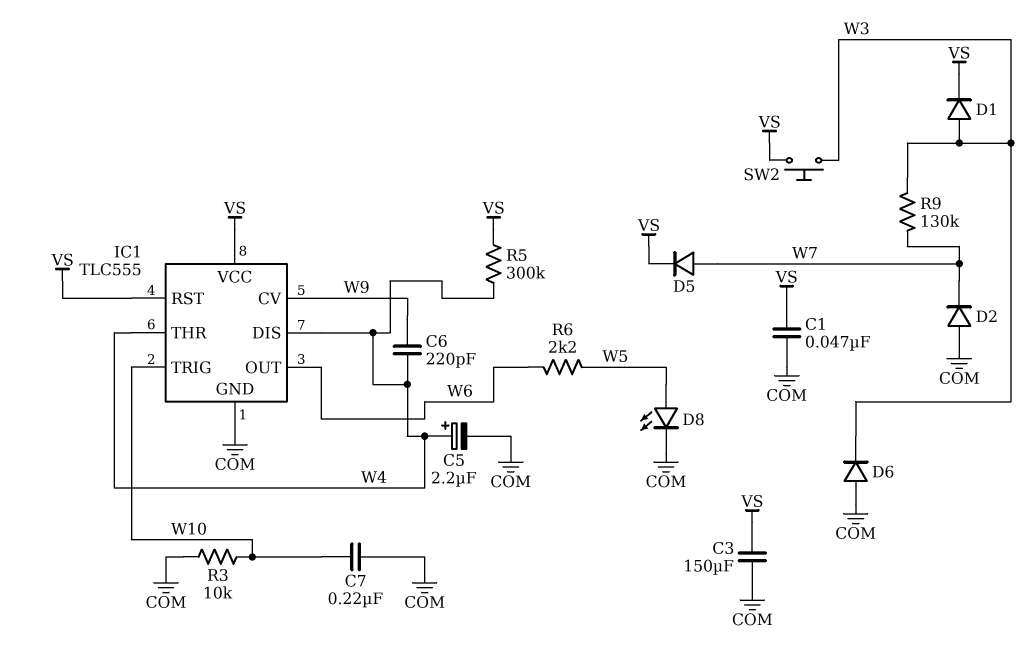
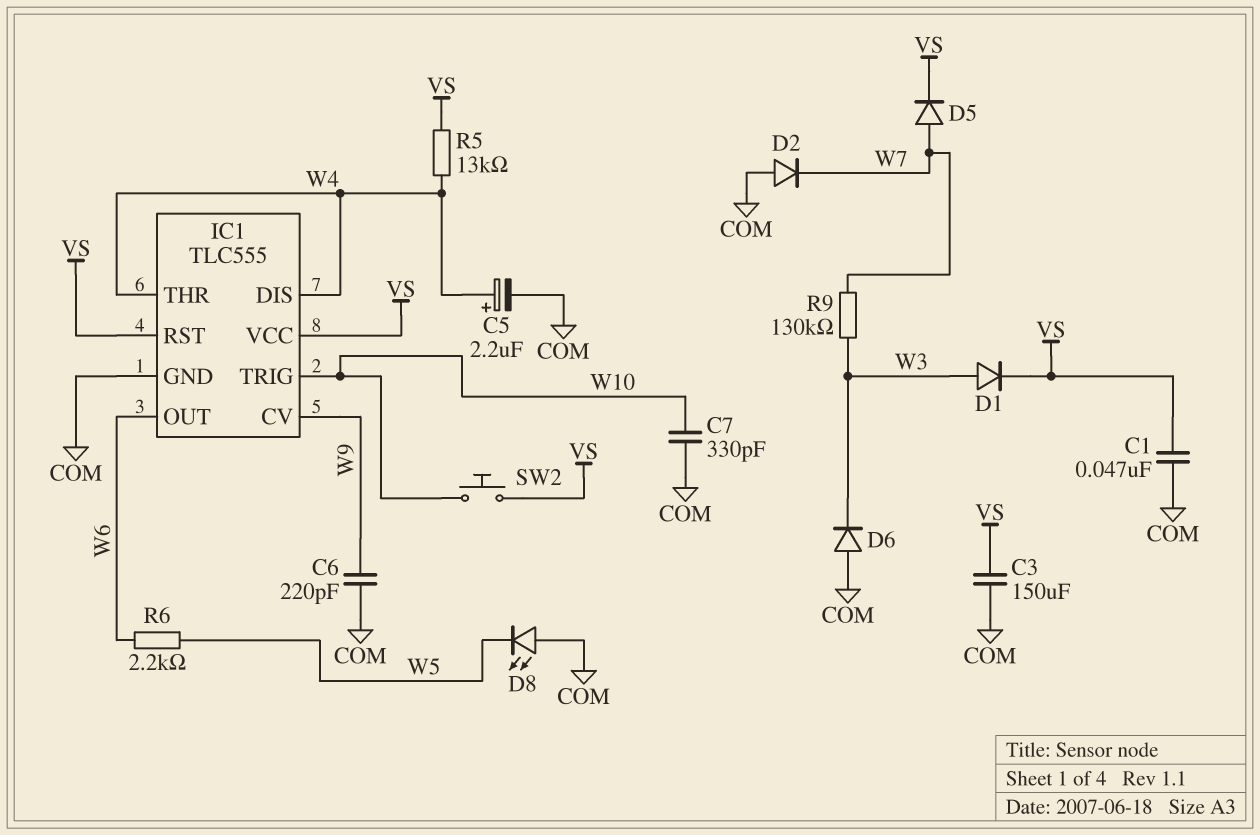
C6: 220pF (W4, W9) -> 220pF (COM, W9)
C7: 220nF (COM, W10) -> 330pF (COM, W10)
D8: LED (A W5, K COM) -> LED (A COM, K W5)
R3: 10k (COM, W10) -> none
R5: 300k (VS, W4) -> 13k (VS, W4)
SW2: button (VS, W3) -> button (VS, W10)

